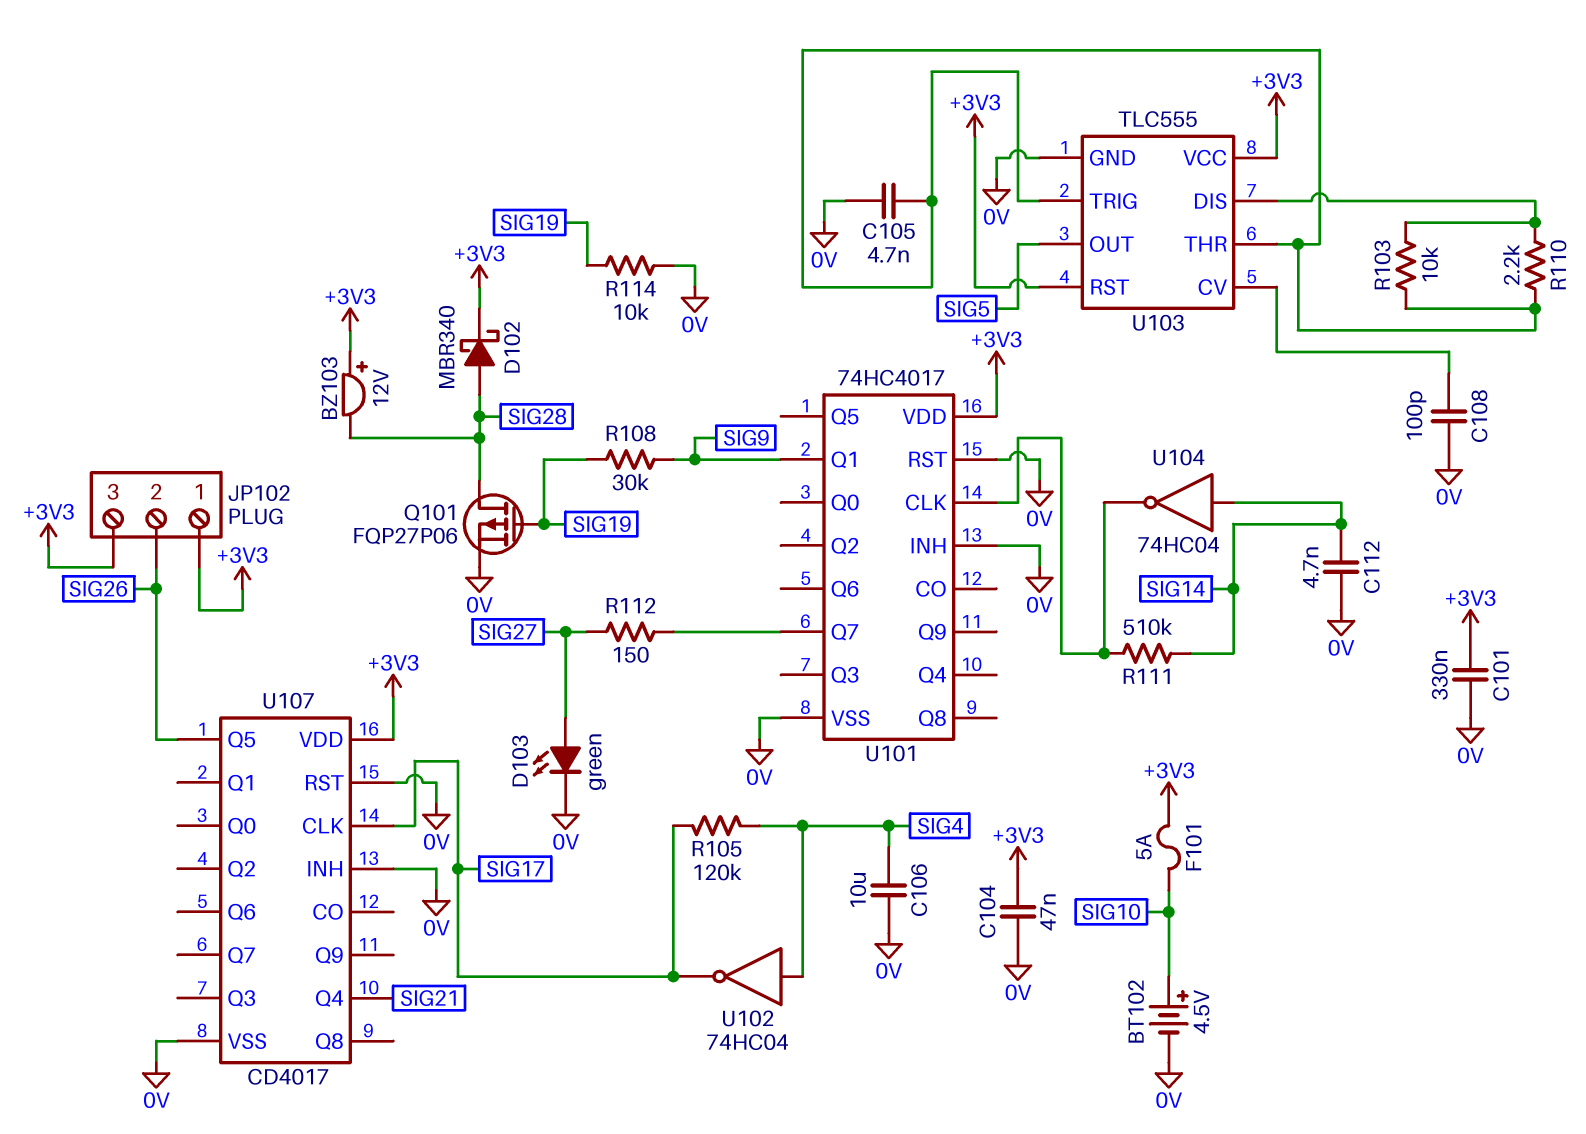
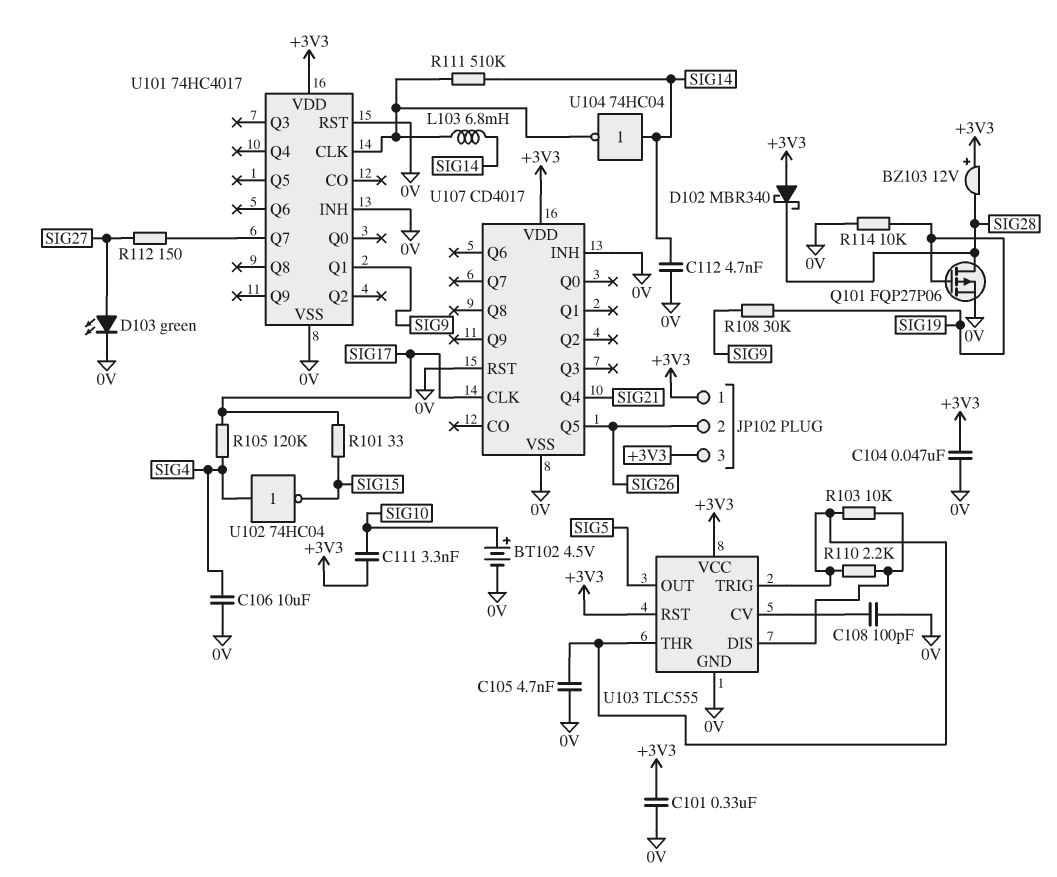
C111: none -> 3.3nF (+3V3, SIG10)
D102: schottky MBR340 (A SIG28, K +3V3) -> schottky MBR340 (A +3V3, K SIG28)
F101: 5A (+3V3, SIG10) -> none
L103: none -> 6.8mH (SIG14, U101/CLK)
R101: none -> 33 (SIG15, SIG17)
U102: NOT 74HC04 (in SIG4, out SIG17) -> NOT 74HC04 (in SIG4, out SIG15)

